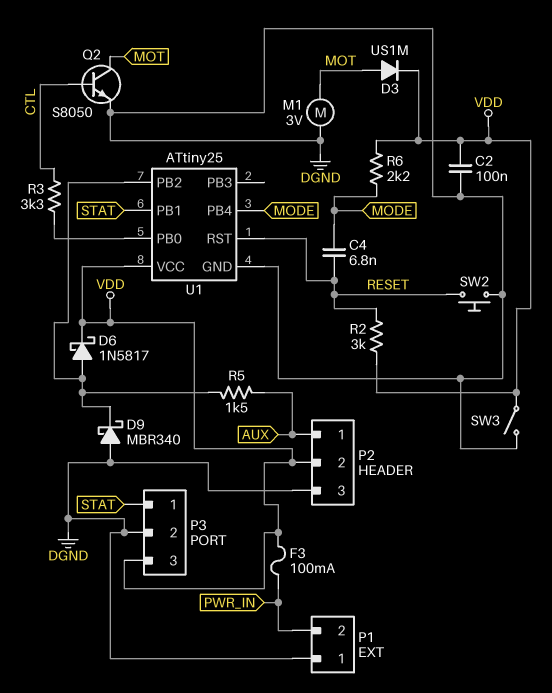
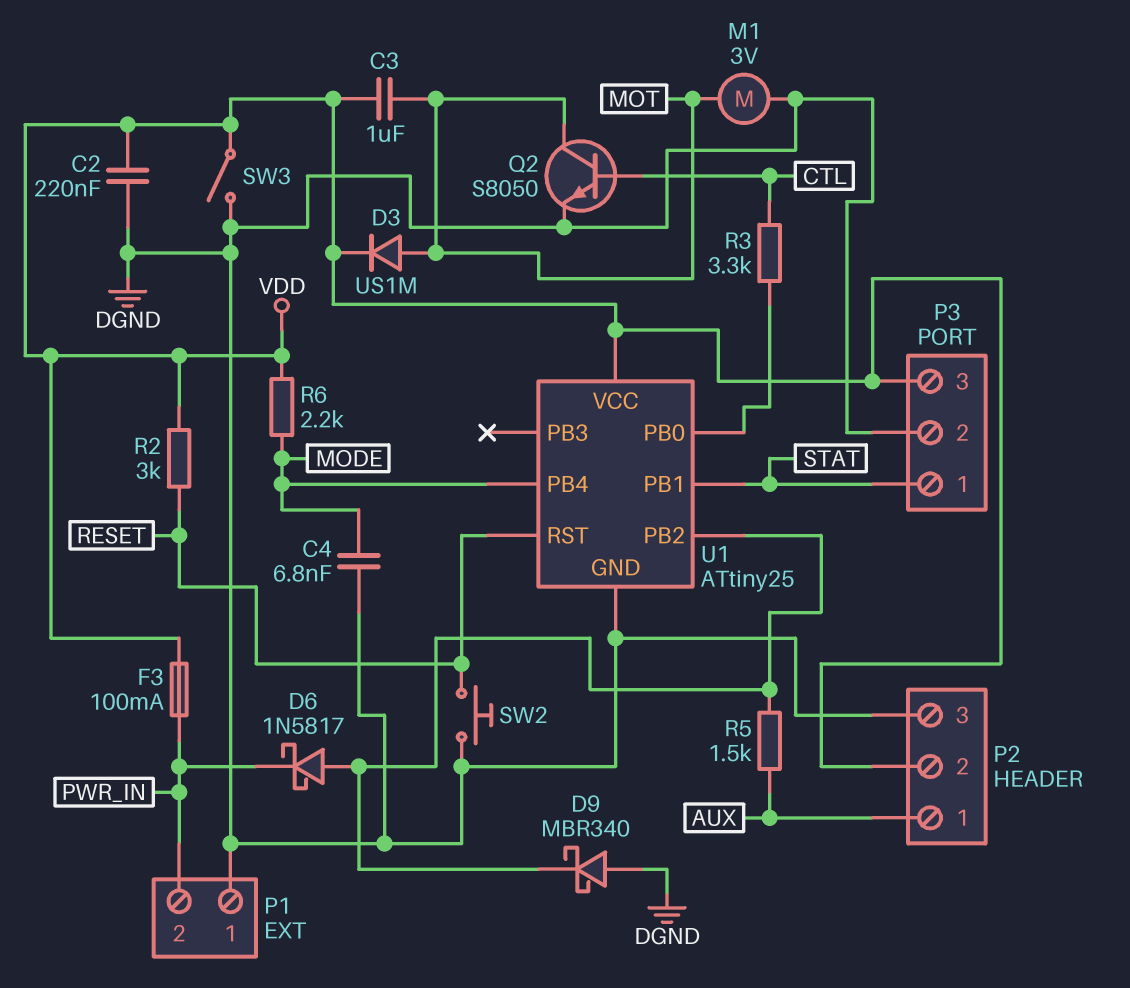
C2: 100nF (DGND, VDD) -> 220nF (DGND, VDD)
C3: none -> 1uF (MOT, VDD)
C4: 6.8nF (MODE, RESET) -> 6.8nF (DGND, MODE)
D6: schottky 1N5817 (A U1/PB2, K VDD) -> schottky 1N5817 (A U1/PB2, K PWR_IN)

